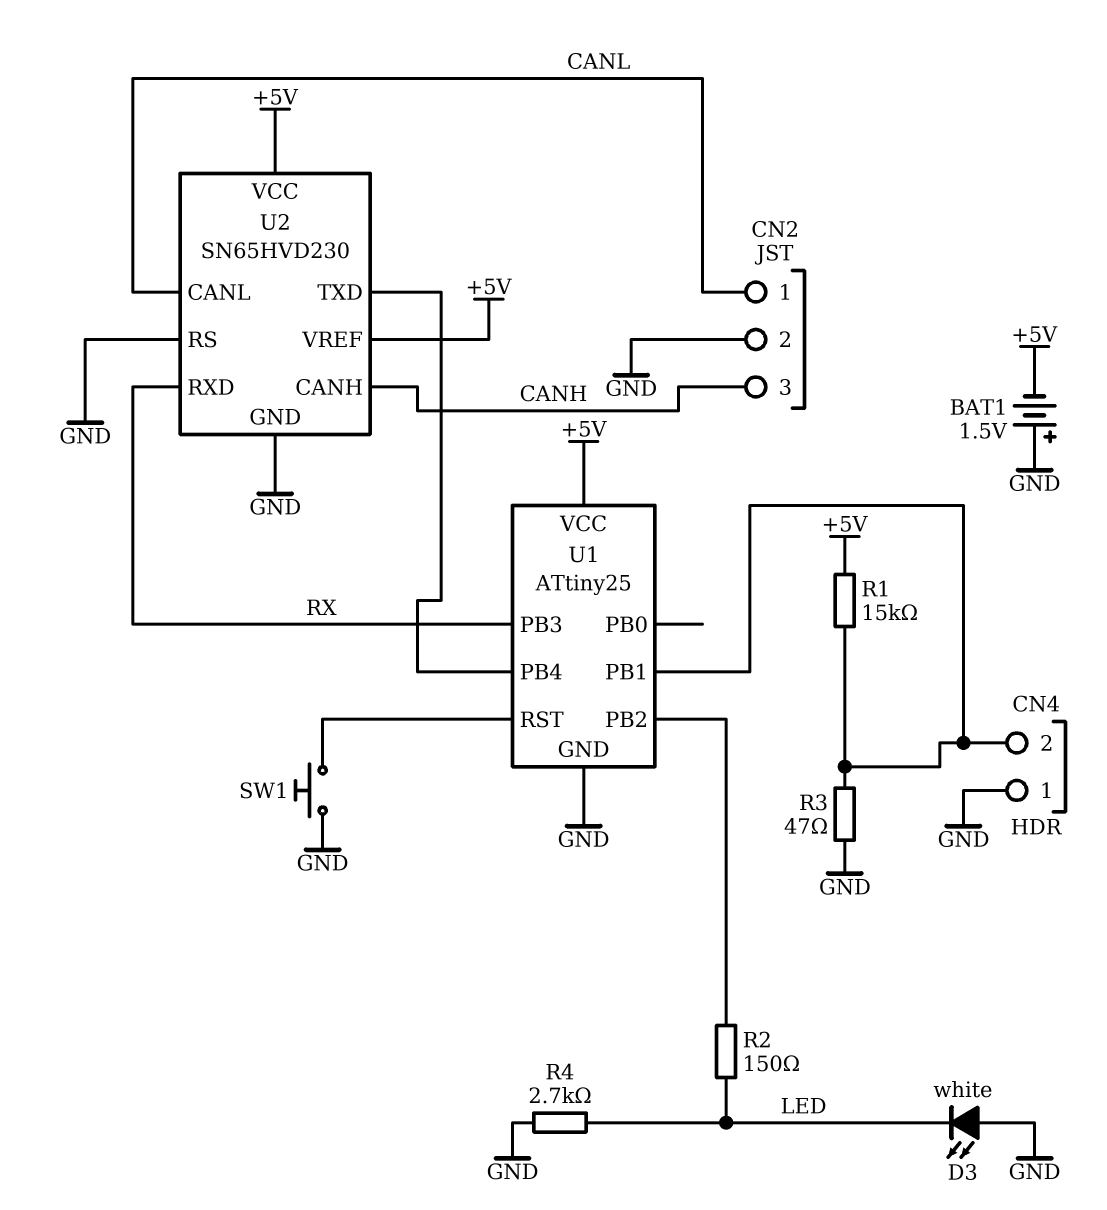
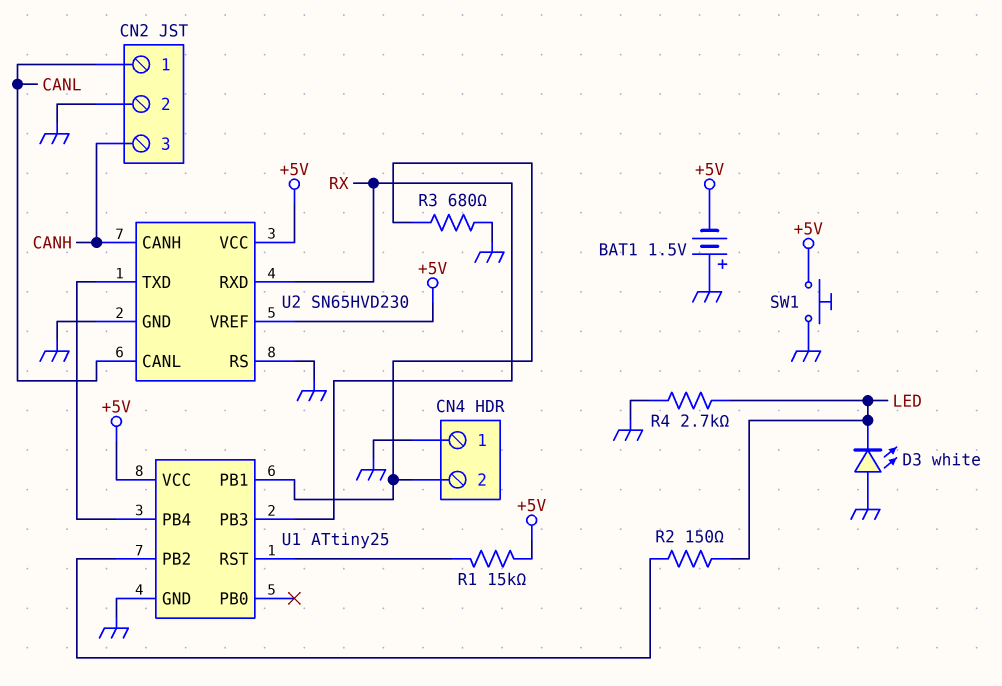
R1: 15k (+5V, CN4/2) -> 15k (+5V, U1/RST)
R3: 47 (CN4/2, GND) -> 680 (CN4/2, GND)
SW1: button (GND, U1/RST) -> button (+5V, GND)

